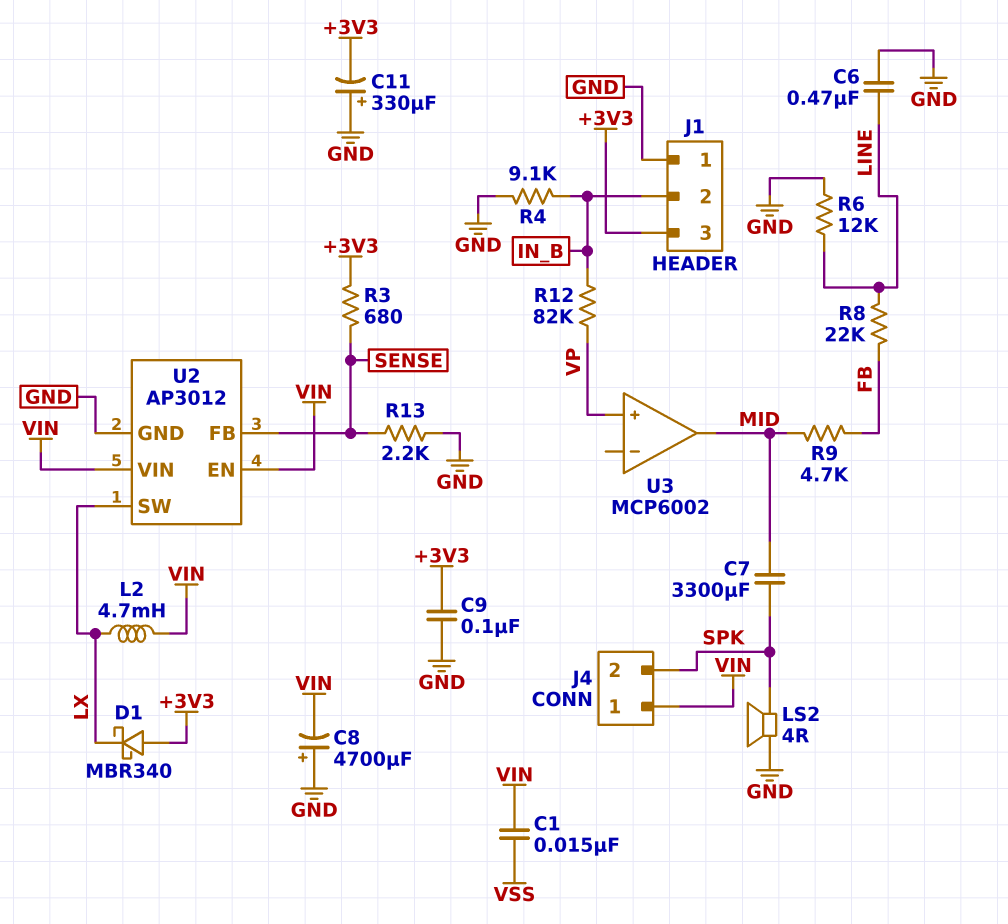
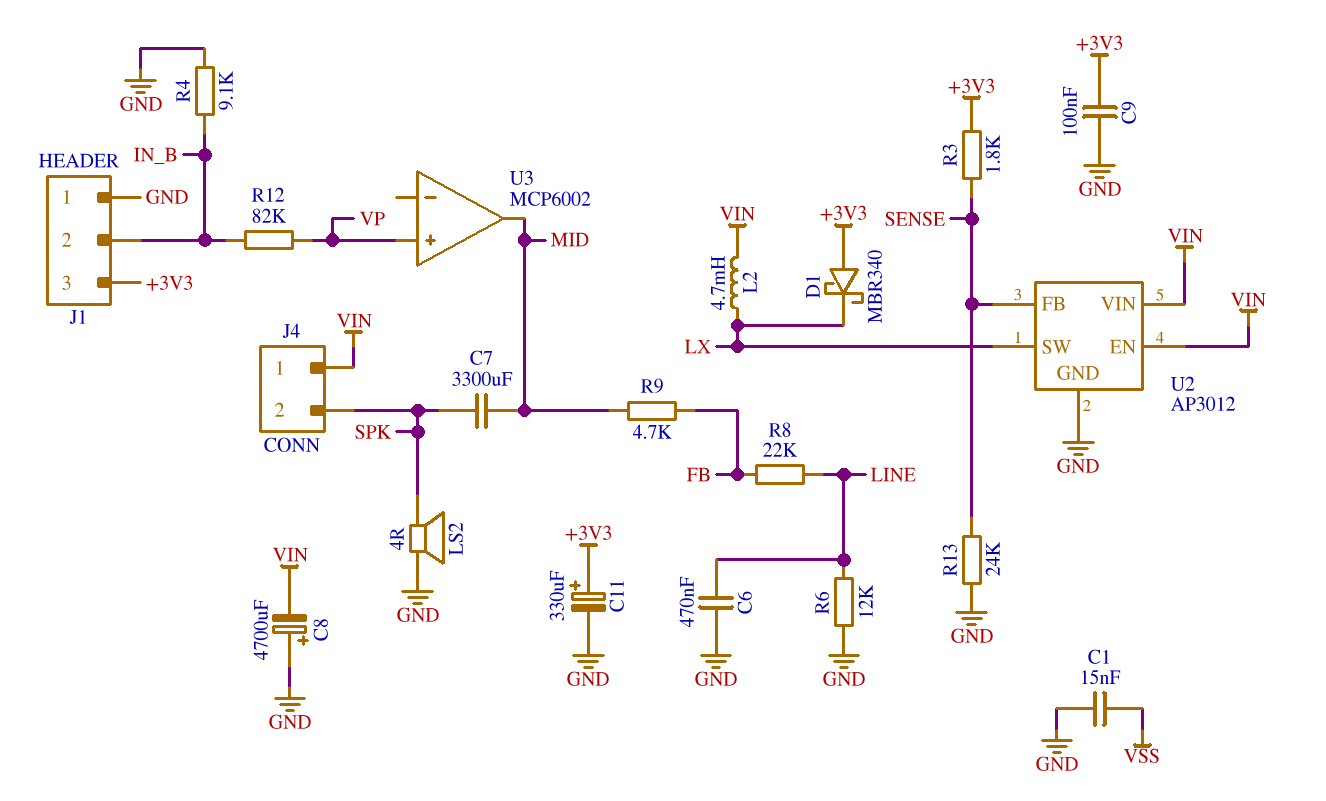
C1: 15nF (VIN, VSS) -> 15nF (GND, VSS)
C11: 330uF (plus GND, minus +3V3) -> 330uF (plus +3V3, minus GND)
R3: 680 (+3V3, SENSE) -> 1.8k (+3V3, SENSE)
R13: 2.2k (GND, SENSE) -> 24k (GND, SENSE)

